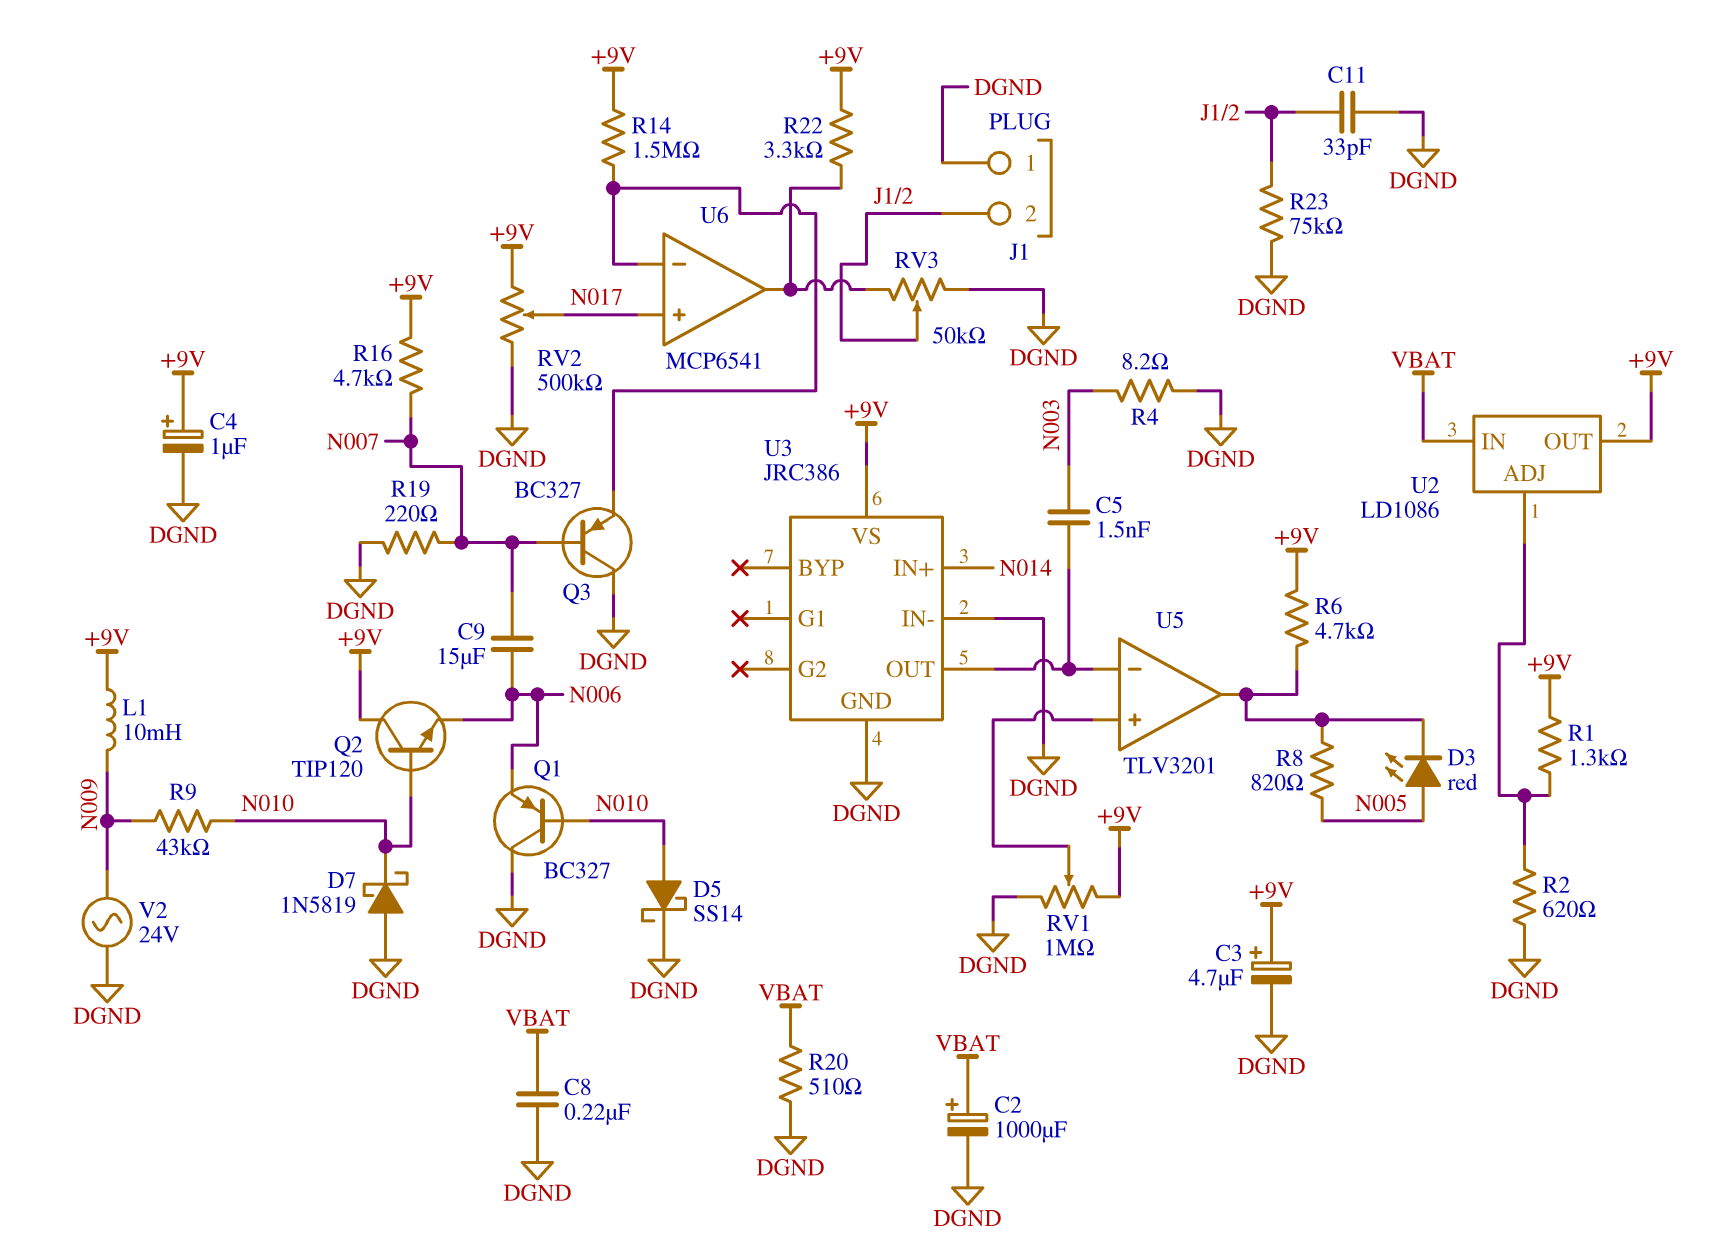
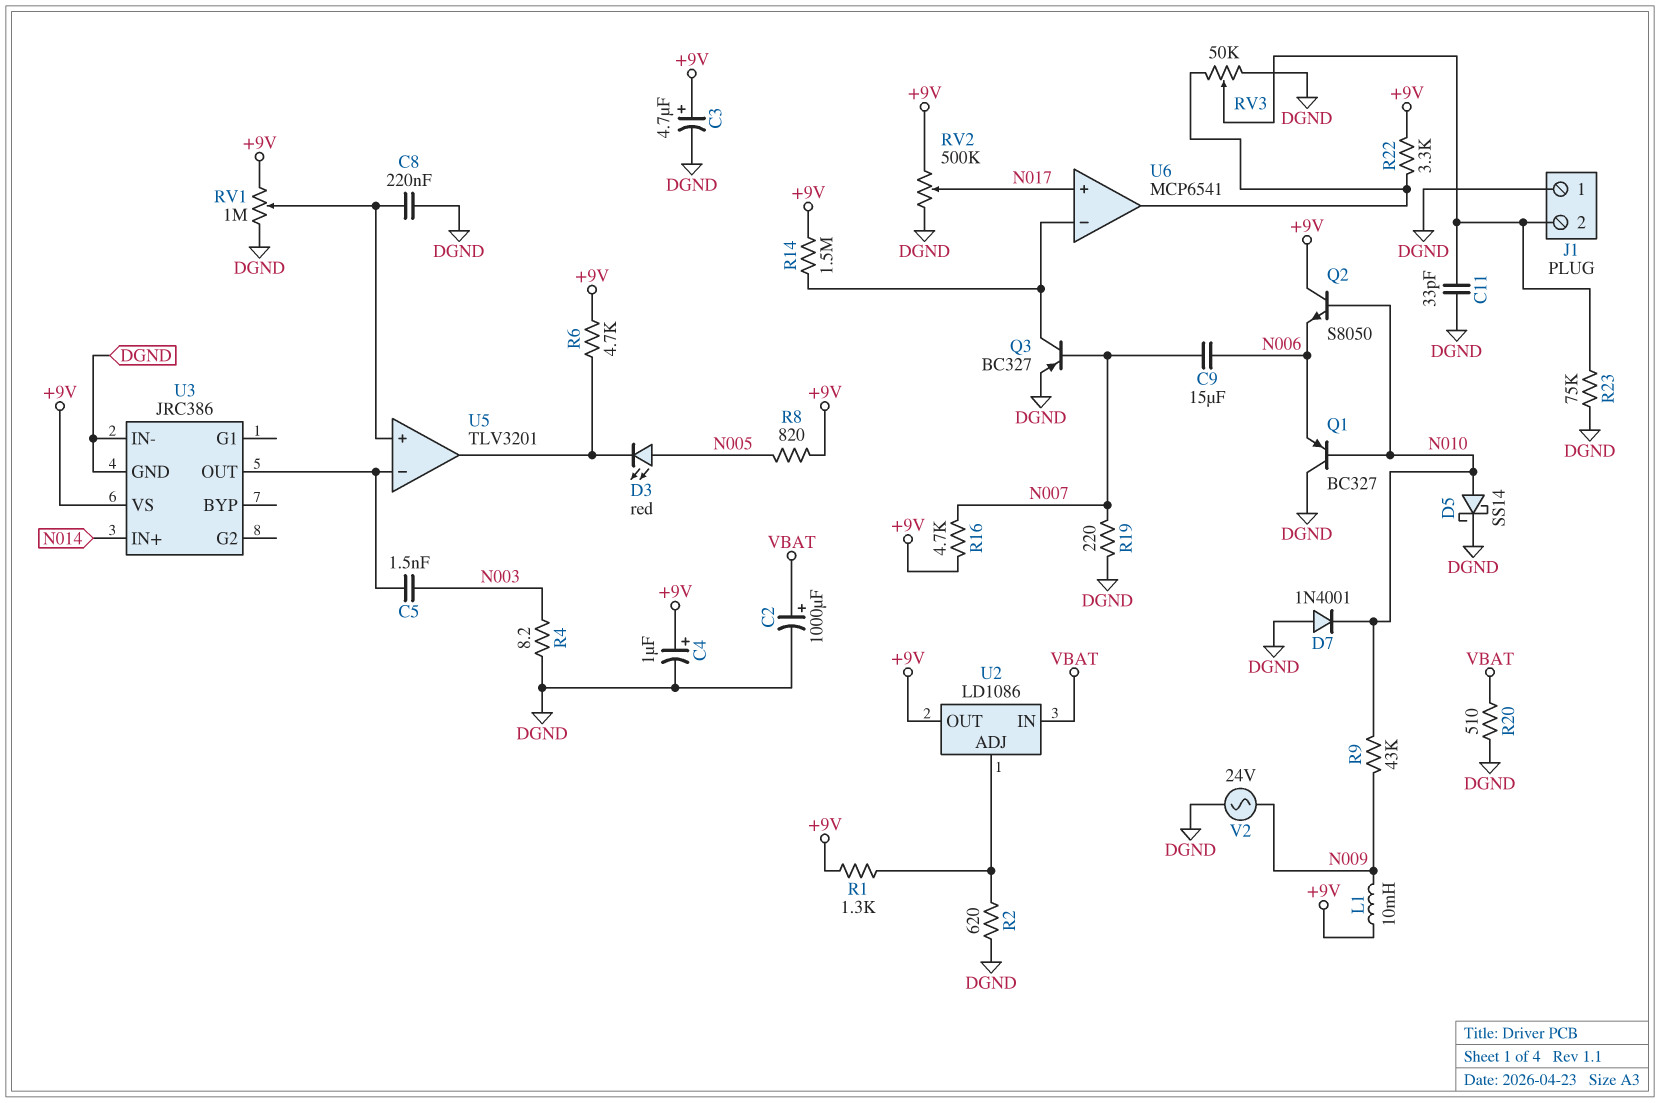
C8: 220nF (DGND, VBAT) -> 220nF (DGND, U5/in+)
D7: schottky 1N5819 (A DGND, K N010) -> diode 1N4001 (A DGND, K N010)
Q2: NPN TIP120 (B N010, C +9V, E N006) -> NPN S8050 (B N010, C +9V, E N006)
Q3: PNP BC327 (B N007, C DGND, E U6/in-) -> PNP BC327 (B N007, C U6/in-, E DGND)
R8: 820 (N005, U5/out) -> 820 (+9V, N005)

